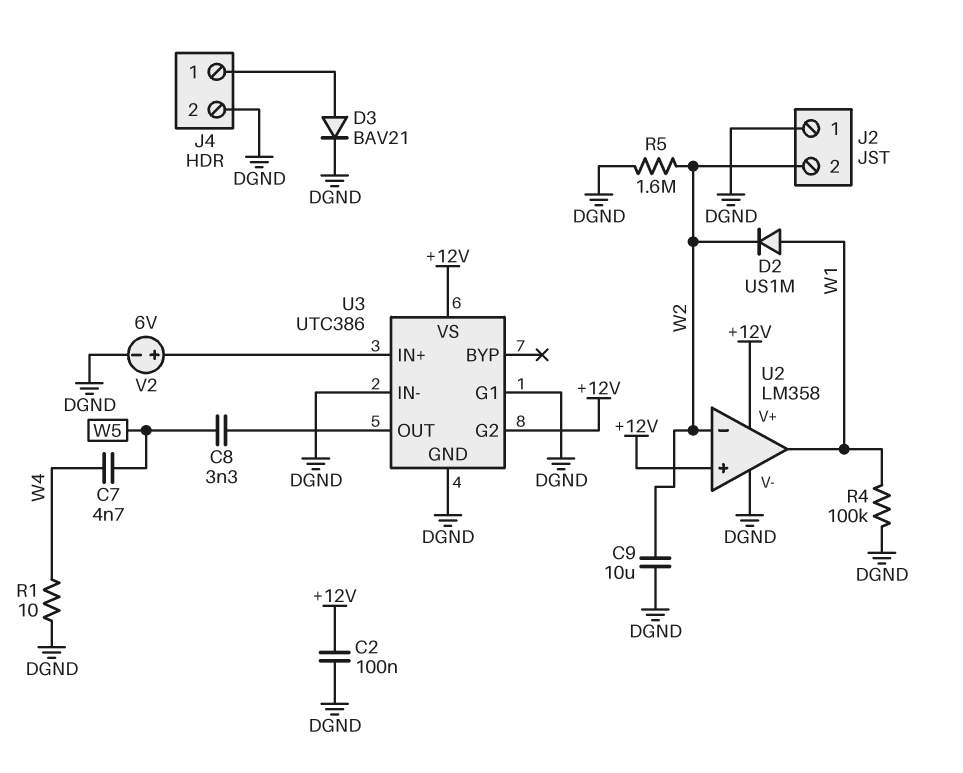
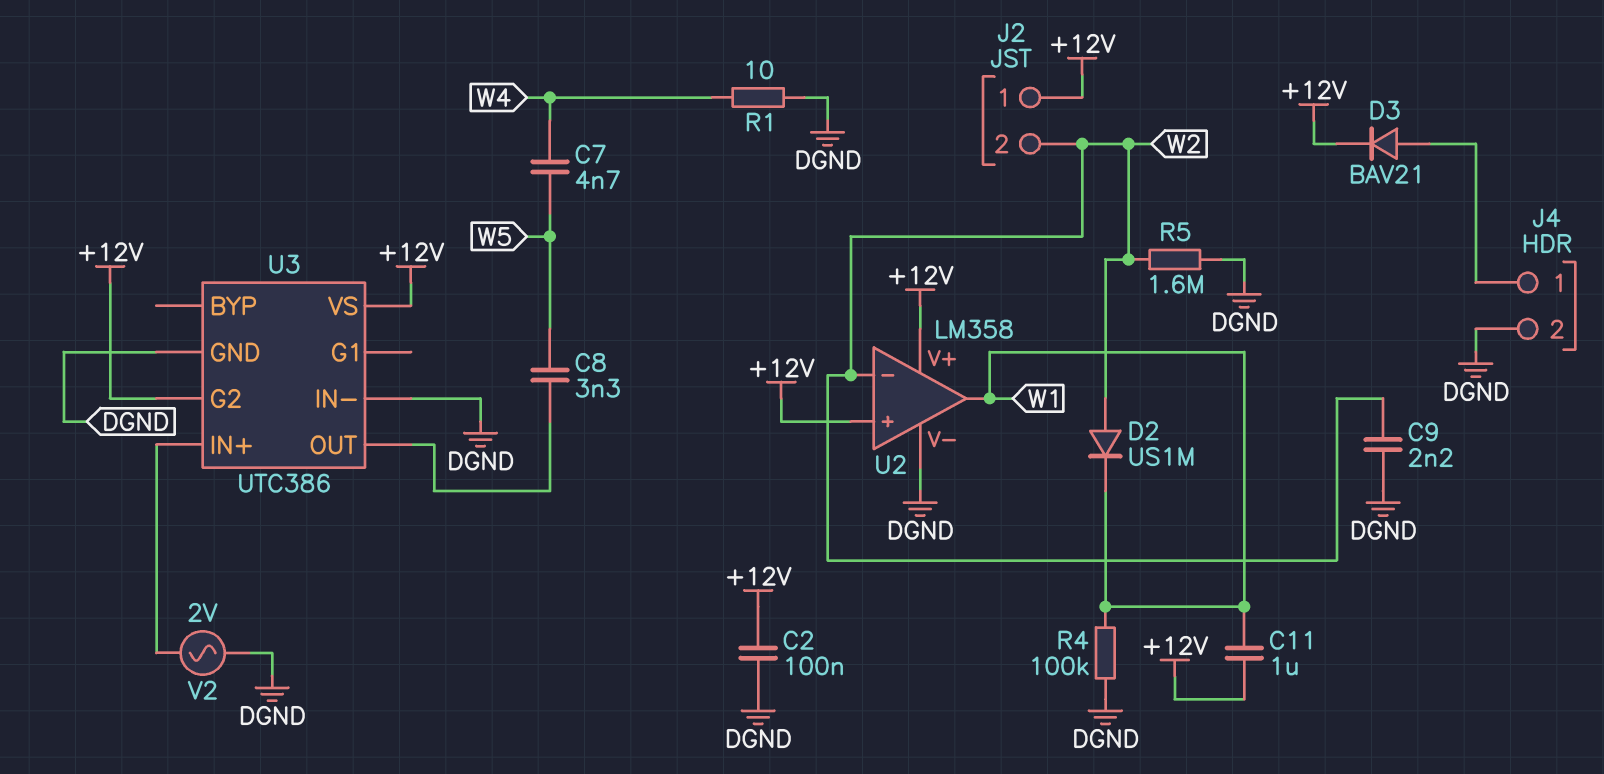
C9: 10uF (DGND, W2) -> 2.2nF (DGND, W2)
C11: none -> 1uF (+12V, W1)
D2: diode US1M (A W1, K W2) -> diode US1M (A W2, K W1)
D3: diode BAV21 (A J4/1, K DGND) -> diode BAV21 (A J4/1, K +12V)
J2 pin 1: DGND -> +12V
U3 pin G1: DGND -> none
V2: 6V (plus U3/IN+, minus DGND) -> AC 2V (DGND, U3/IN+)

